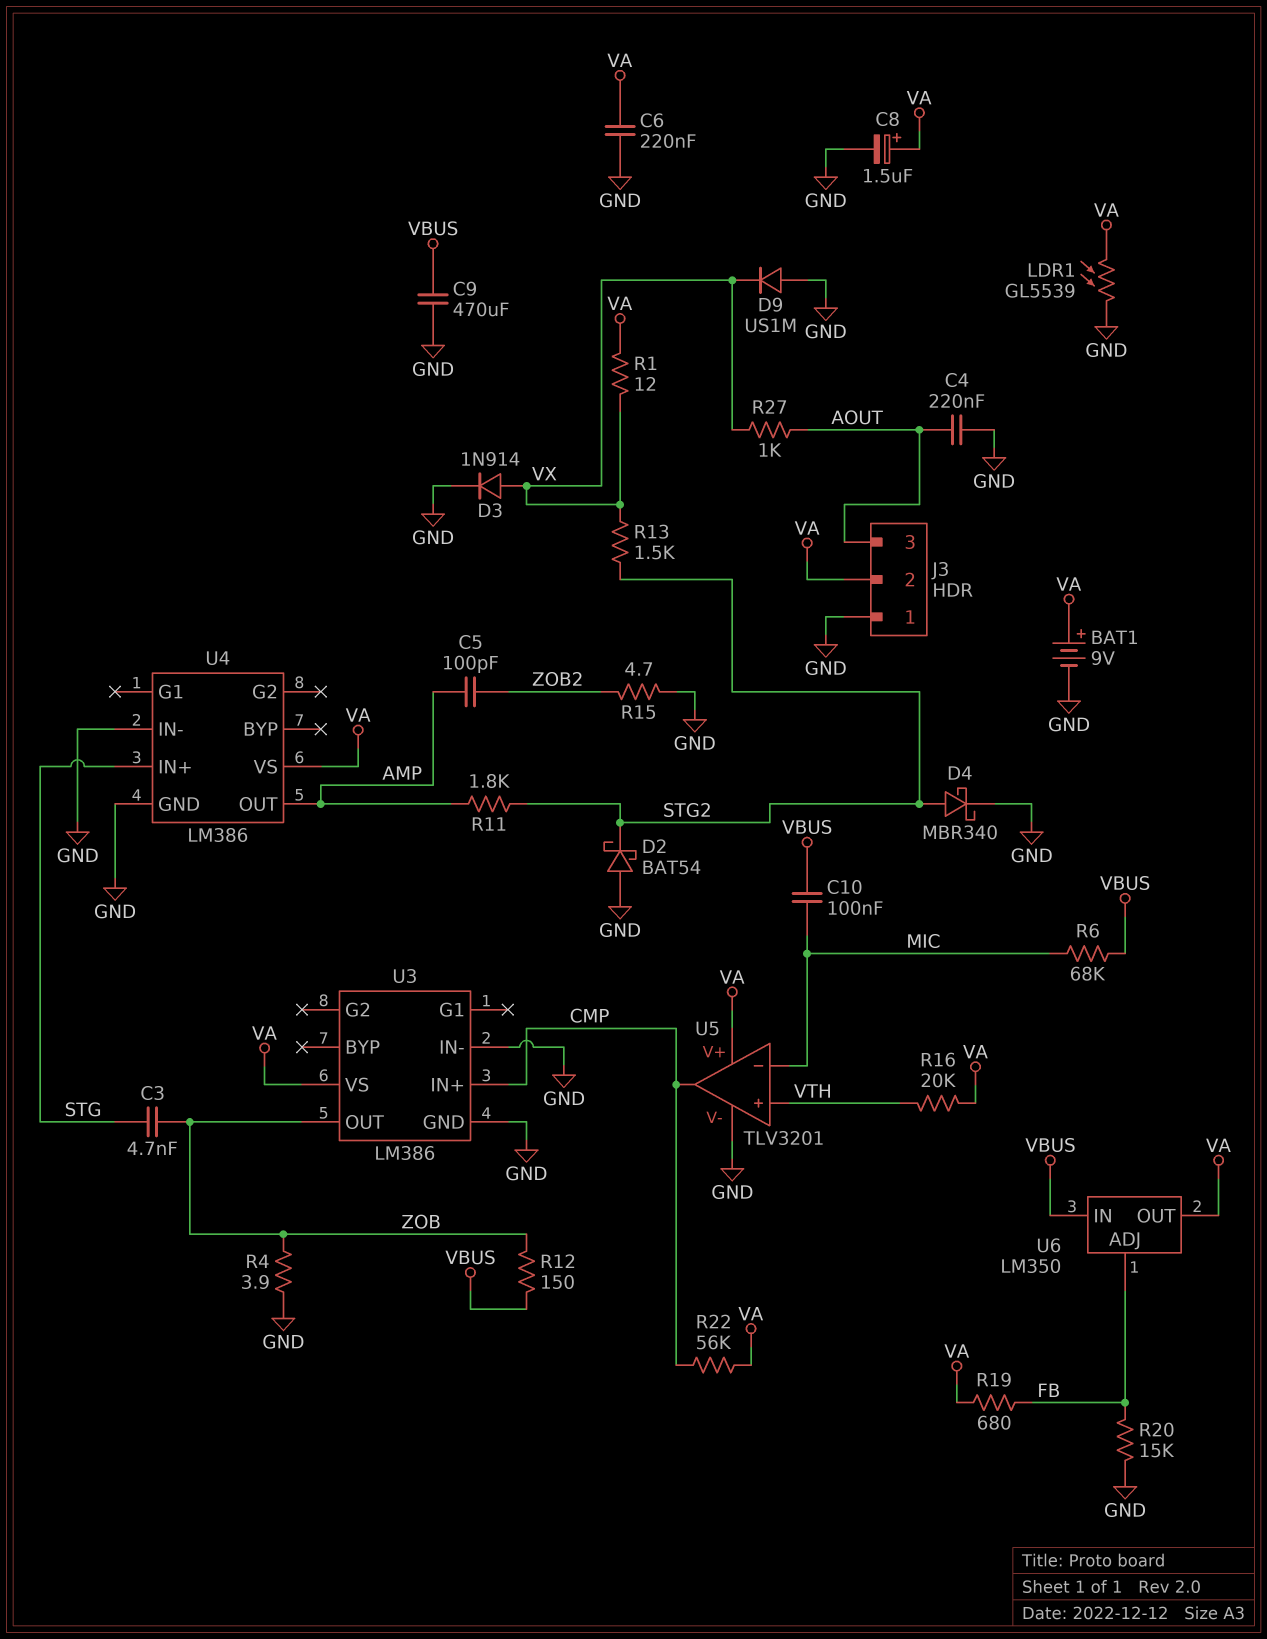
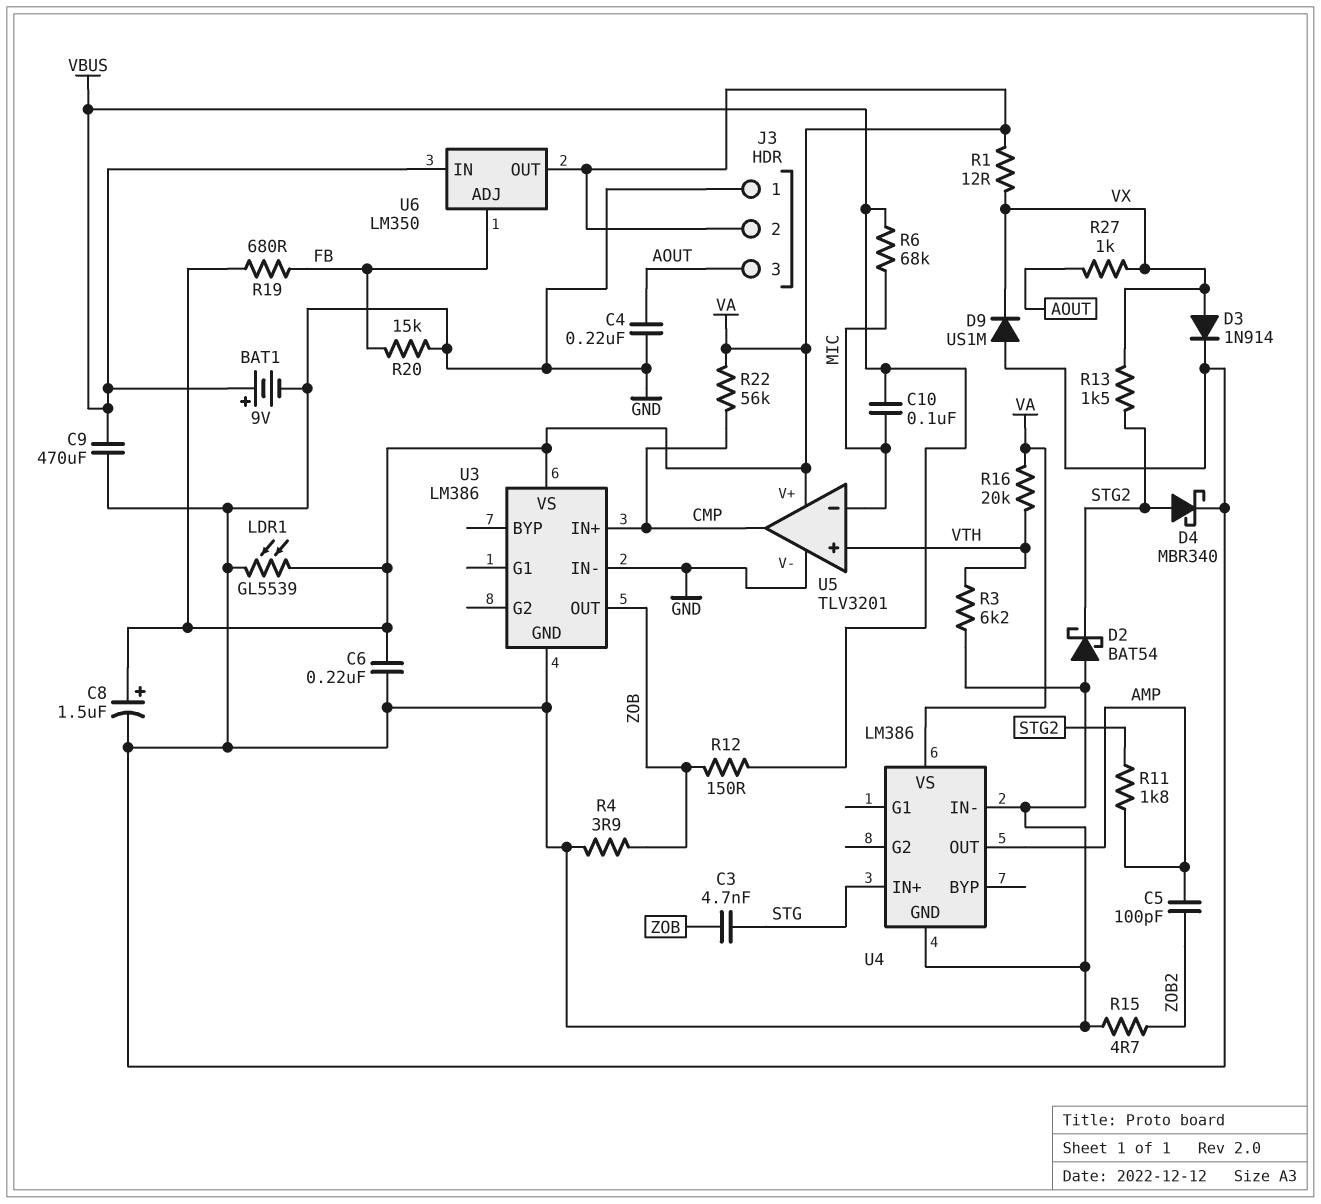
BAT1: 9V (plus VA, minus GND) -> 9V (plus VBUS, minus GND)
R3: none -> 6.2k (GND, VTH)

